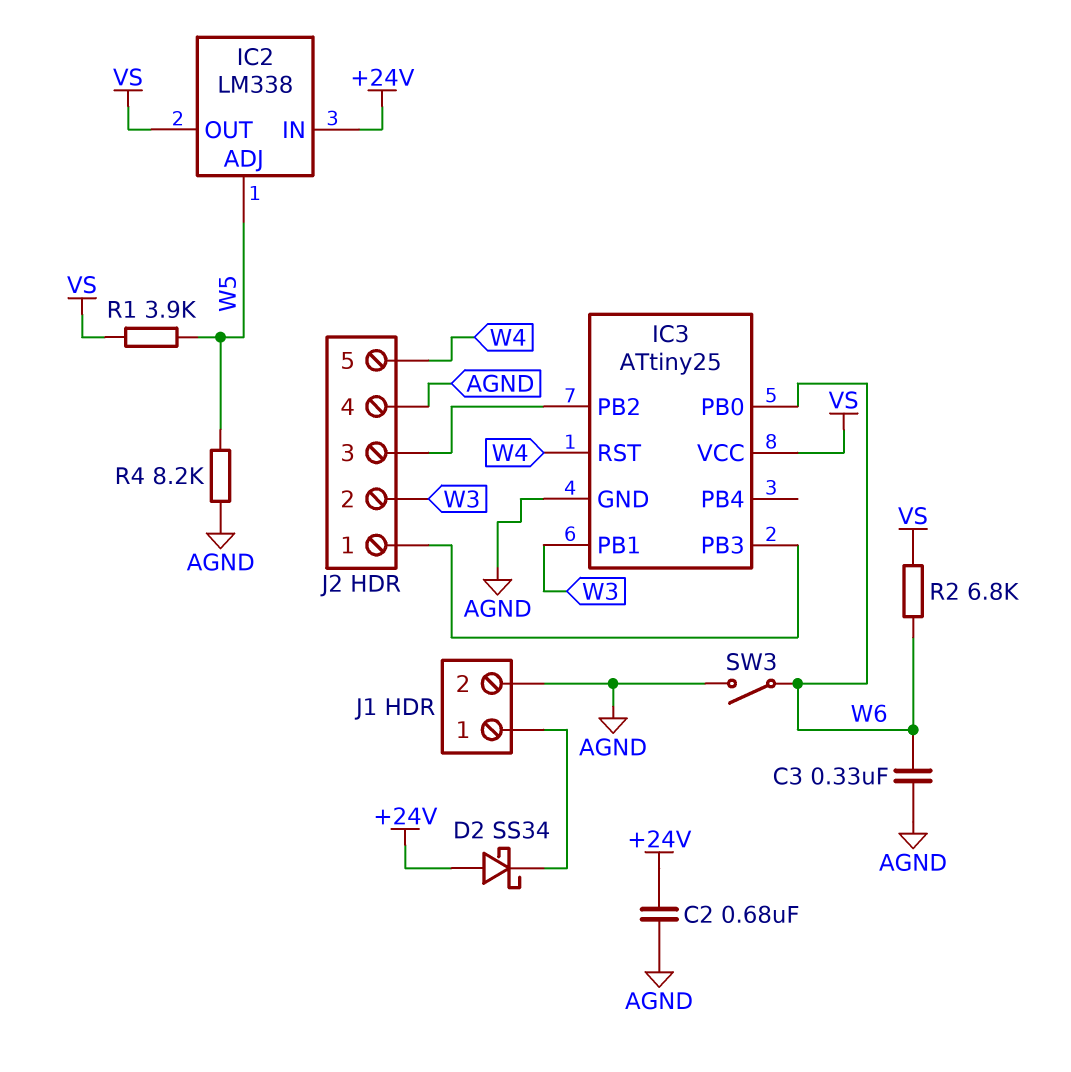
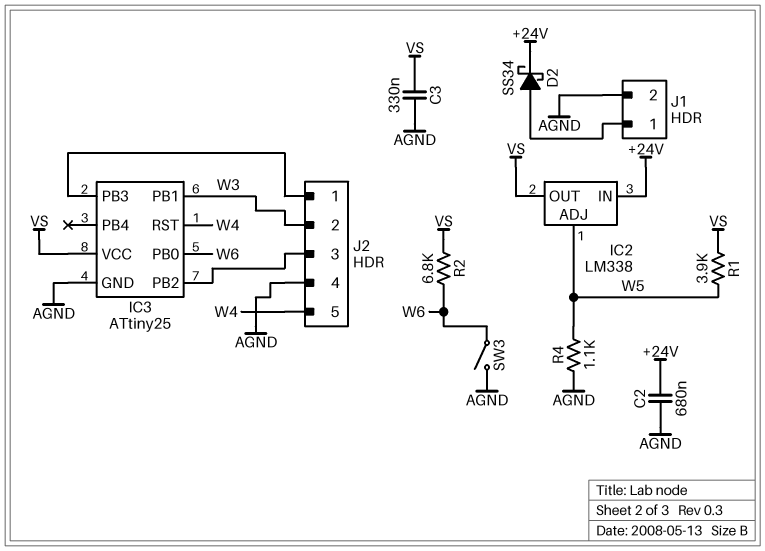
C3: 330nF (AGND, W6) -> 330nF (AGND, VS)
D2: schottky SS34 (A +24V, K J1/1) -> schottky SS34 (A J1/1, K +24V)
R4: 8.2k (AGND, W5) -> 1.1k (AGND, W5)

